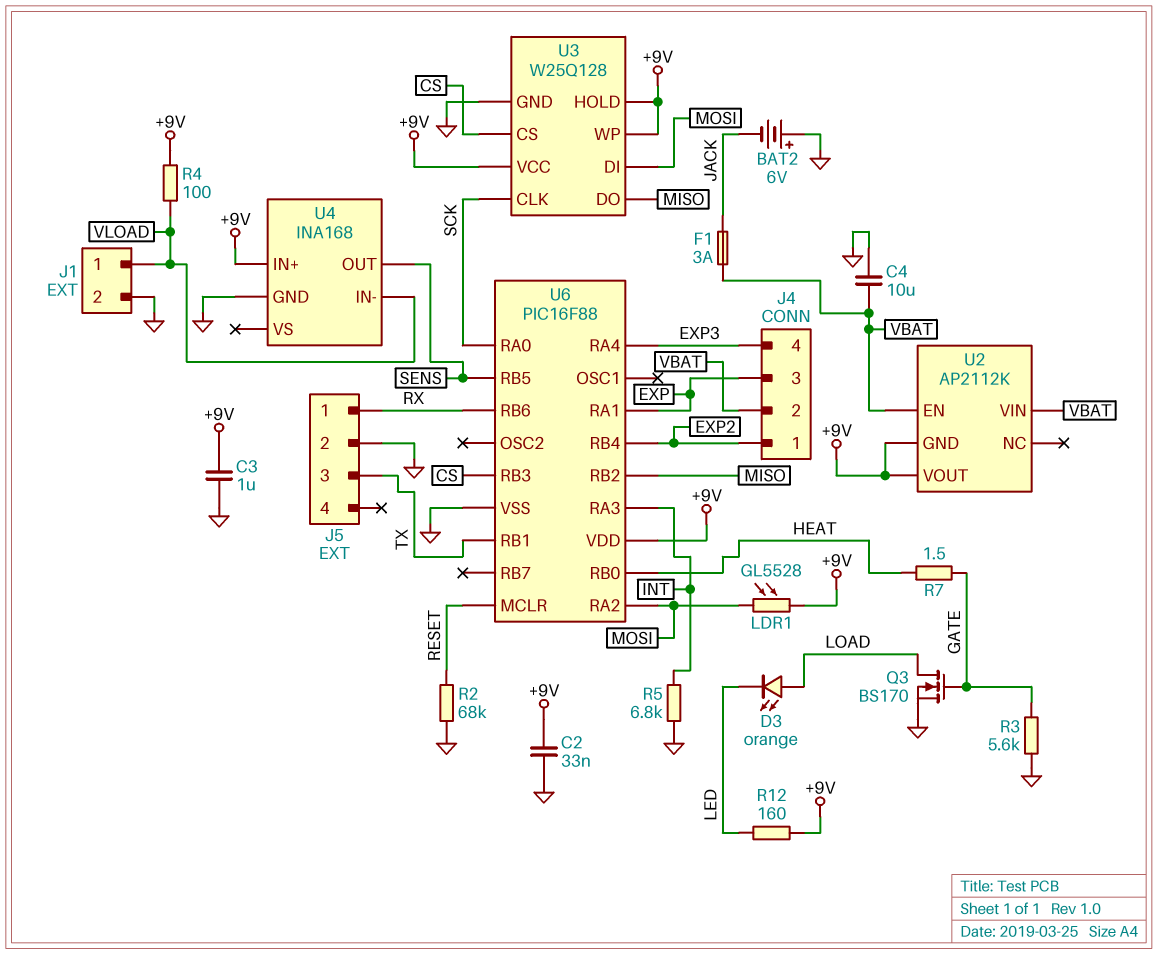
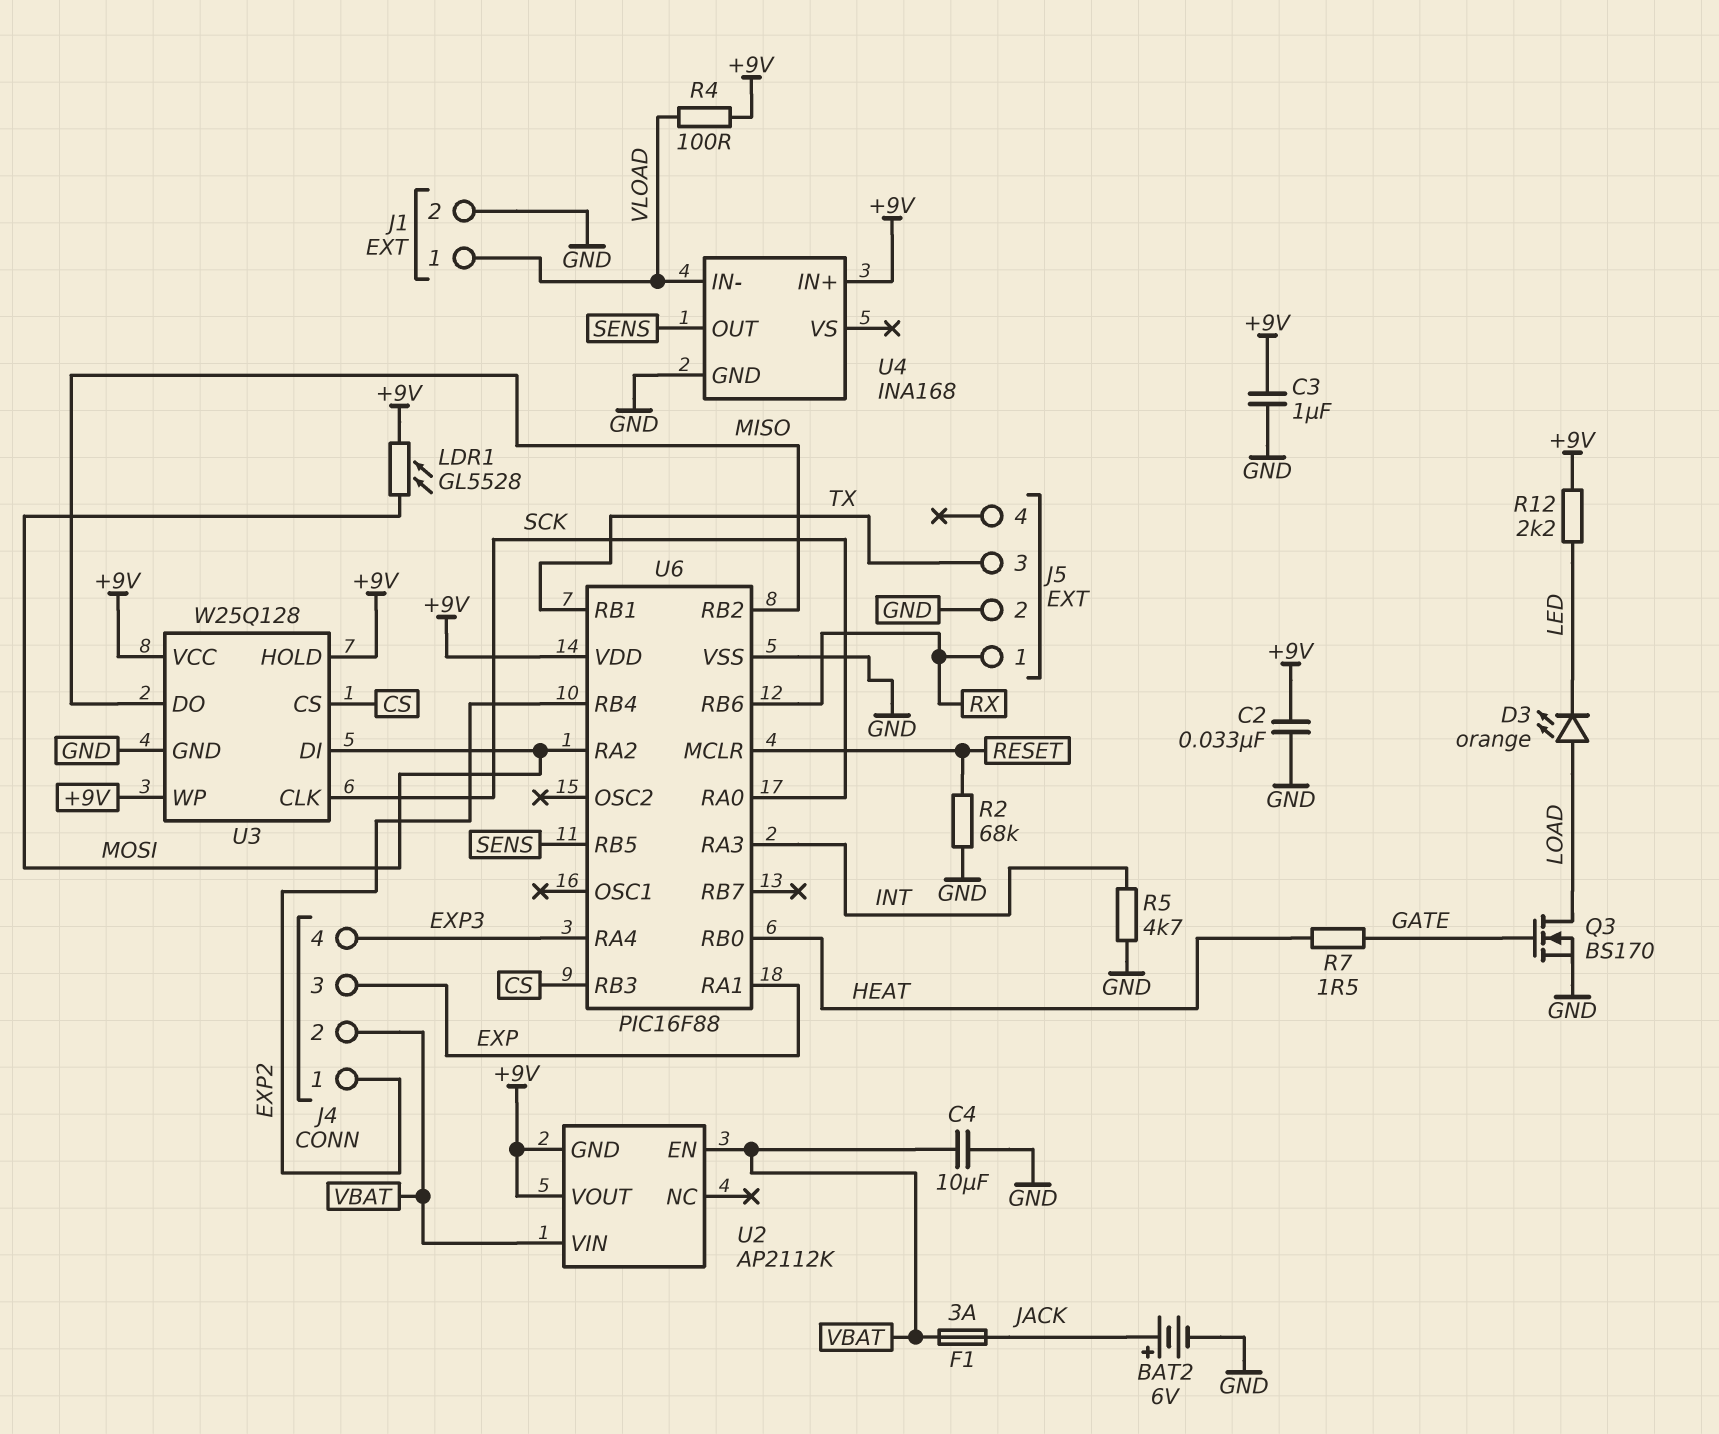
BAT2: 6V (plus GND, minus JACK) -> 6V (plus JACK, minus GND)
R3: 5.6k (GATE, GND) -> none
R5: 6.8k (GND, INT) -> 4.7k (GND, INT)
R12: 160 (+9V, LED) -> 2.2k (+9V, LED)

